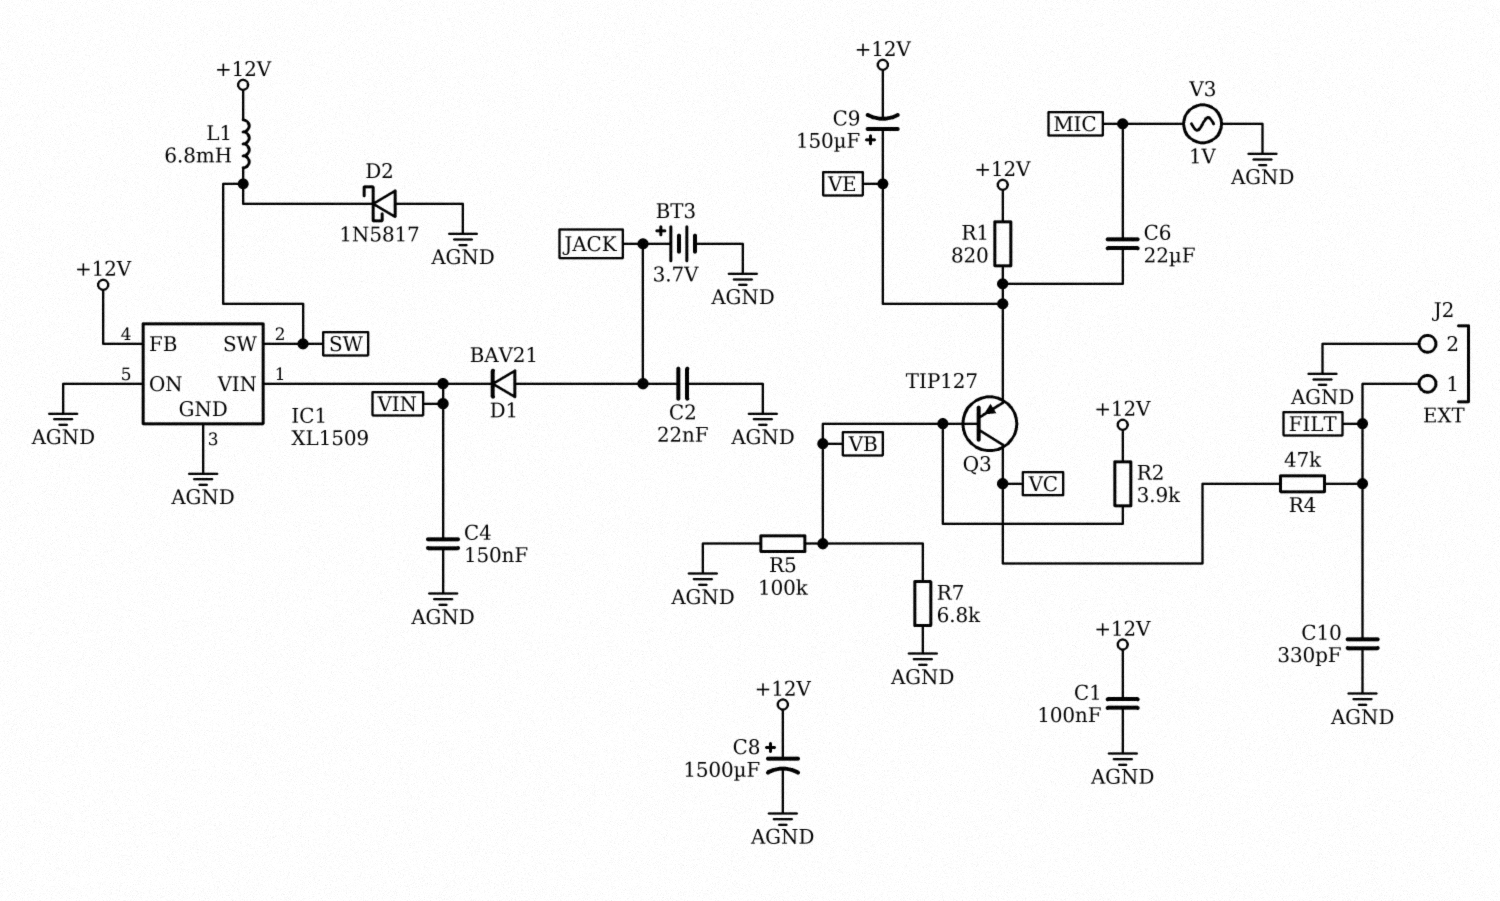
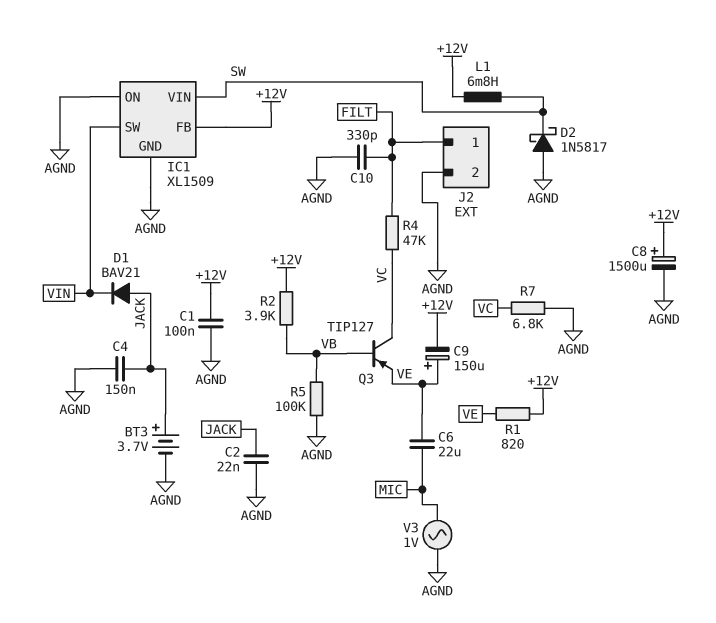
C4: 150nF (AGND, VIN) -> 150nF (AGND, JACK)
IC1 pin SW: SW -> VIN
IC1 pin VIN: VIN -> SW
R7: 6.8k (AGND, VB) -> 6.8k (AGND, VC)

